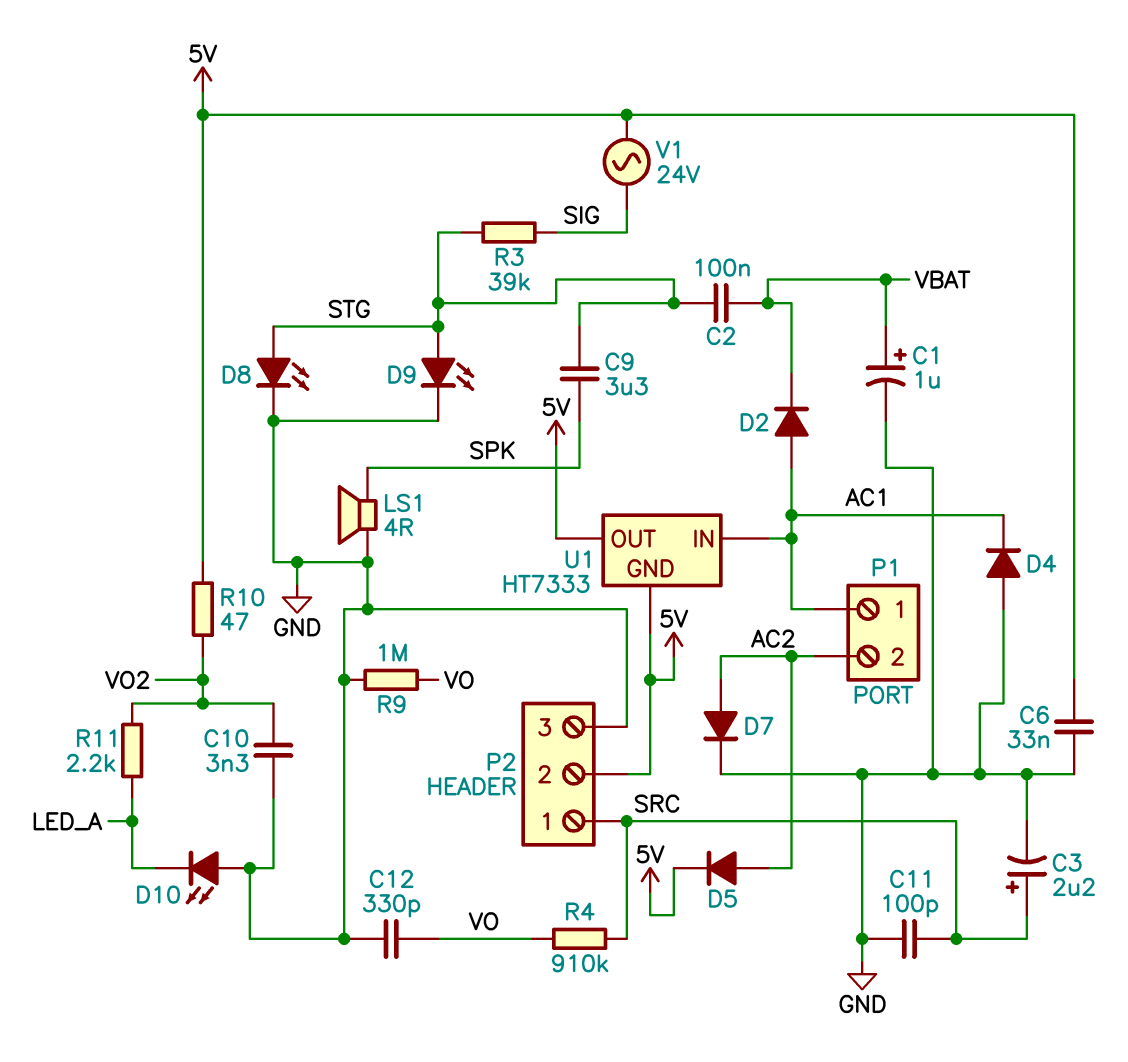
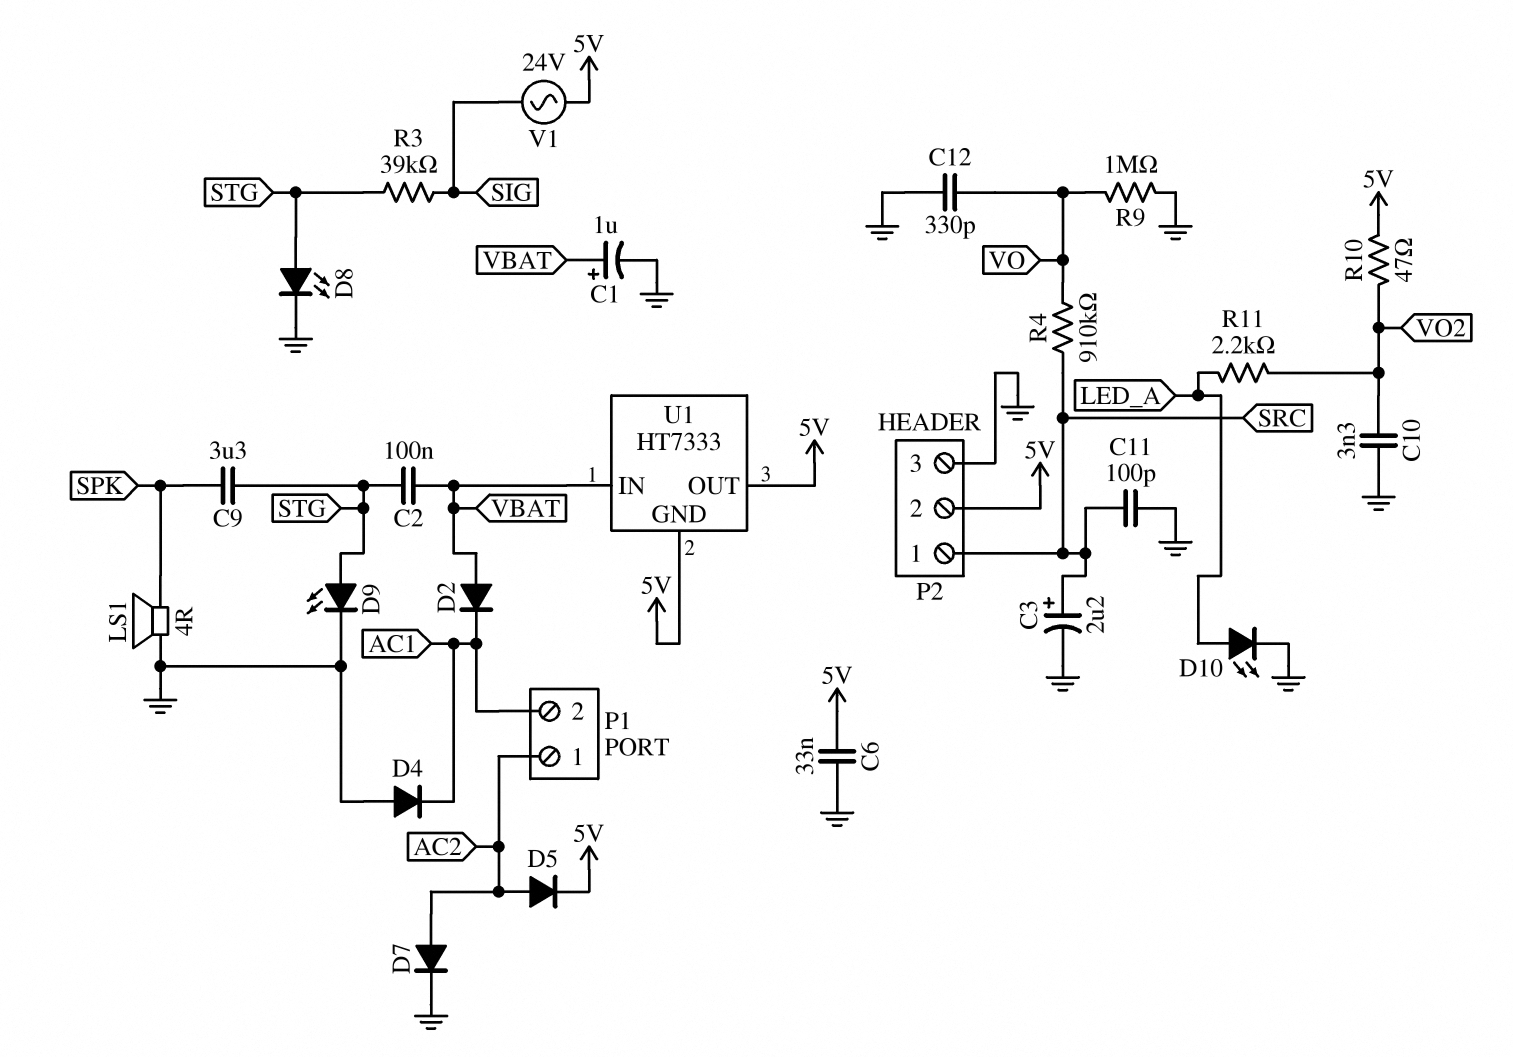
D2: diode (A AC1, K VBAT) -> diode (A VBAT, K AC1)
D10: LED (A GND, K LED_A) -> LED (A LED_A, K GND)
P1 pin 1: AC1 -> AC2
P1 pin 2: AC2 -> AC1
U1 pin IN: AC1 -> VBAT

